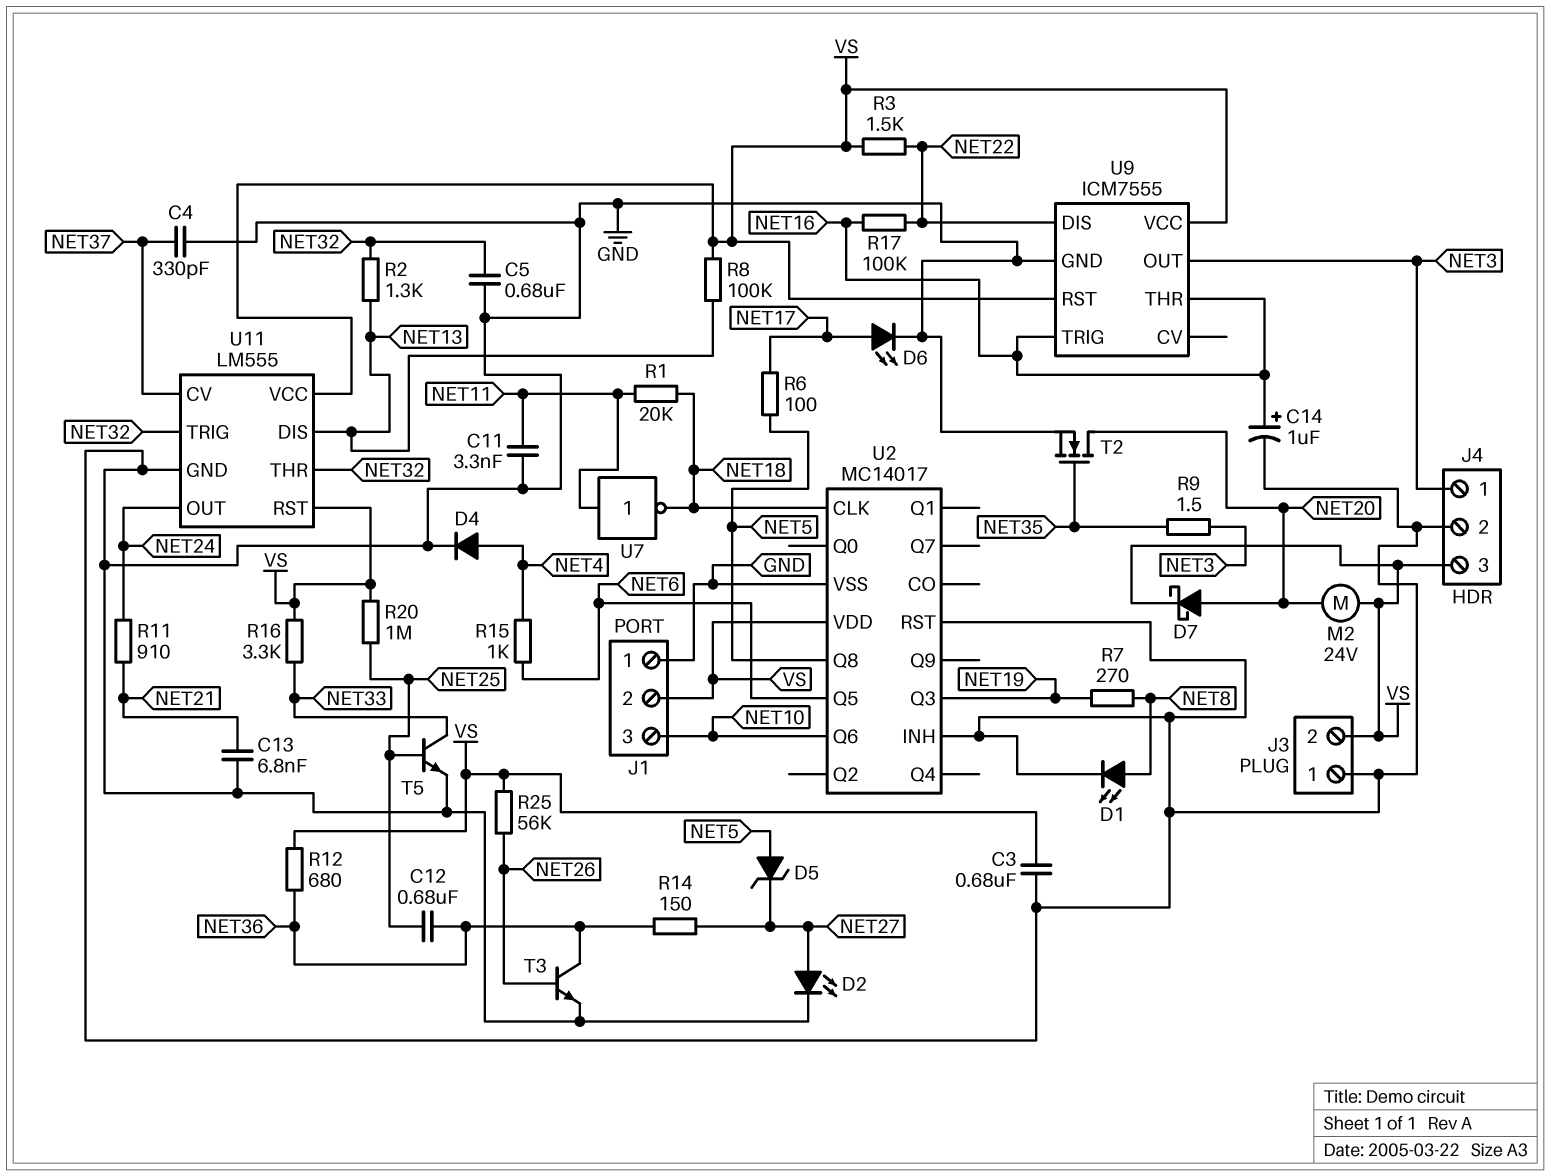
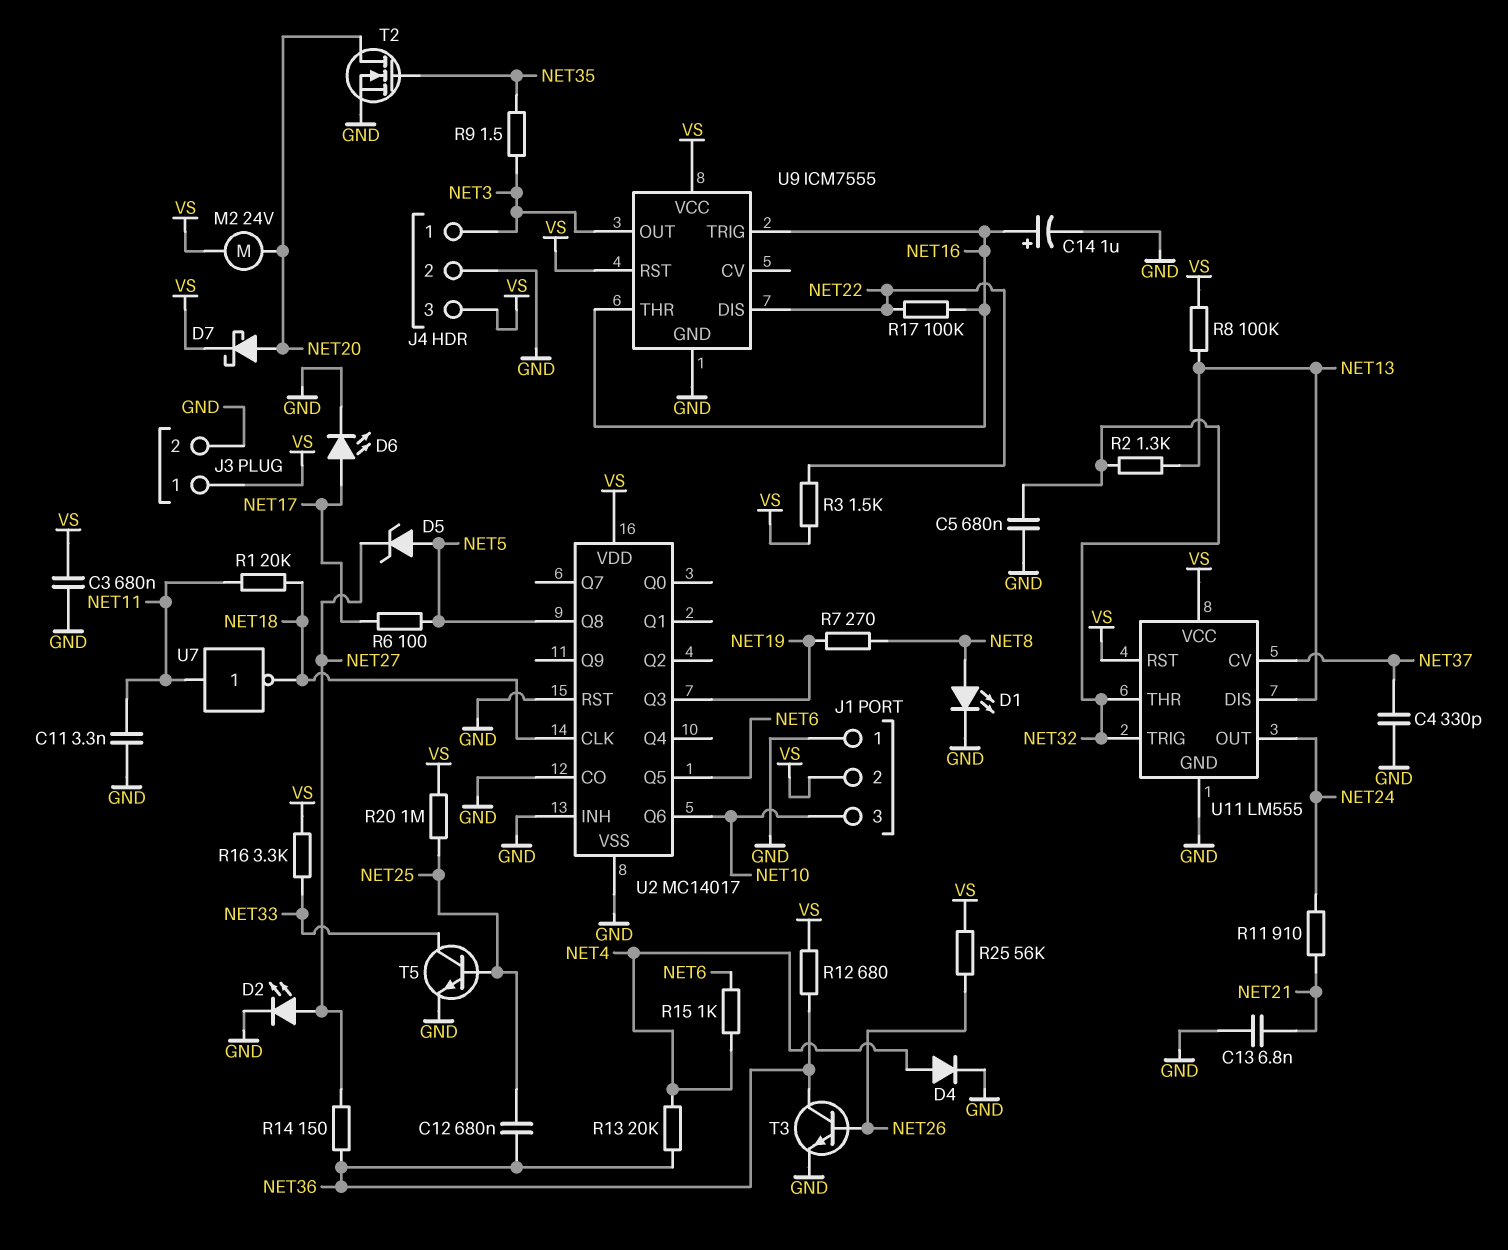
J3 pin 1: GND -> VS
J3 pin 2: VS -> GND
R13: none -> 20k (NET4, NET36)
U2 pin CO: none -> GND

